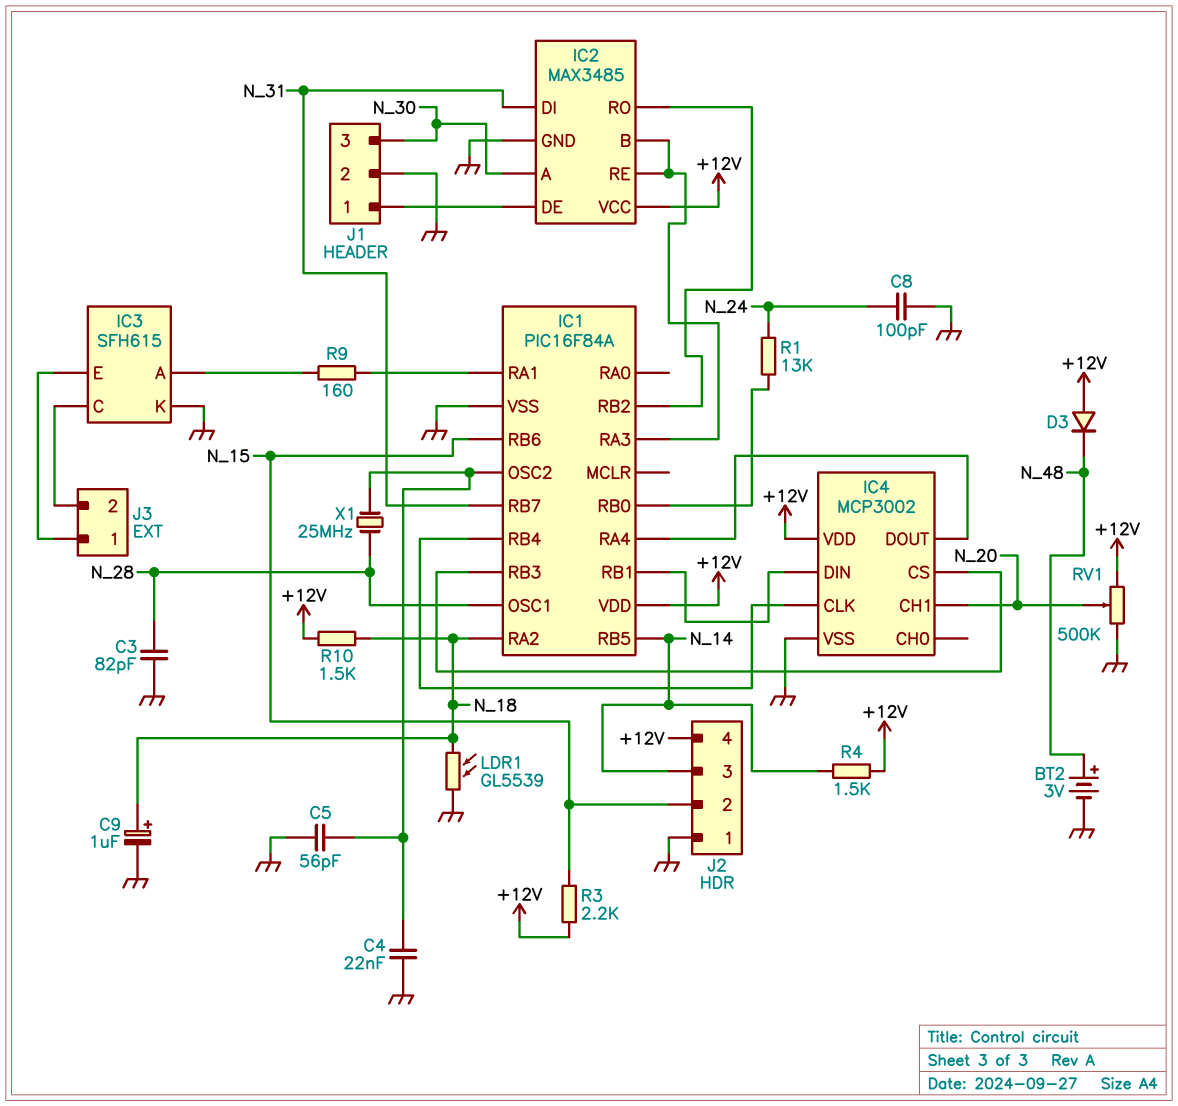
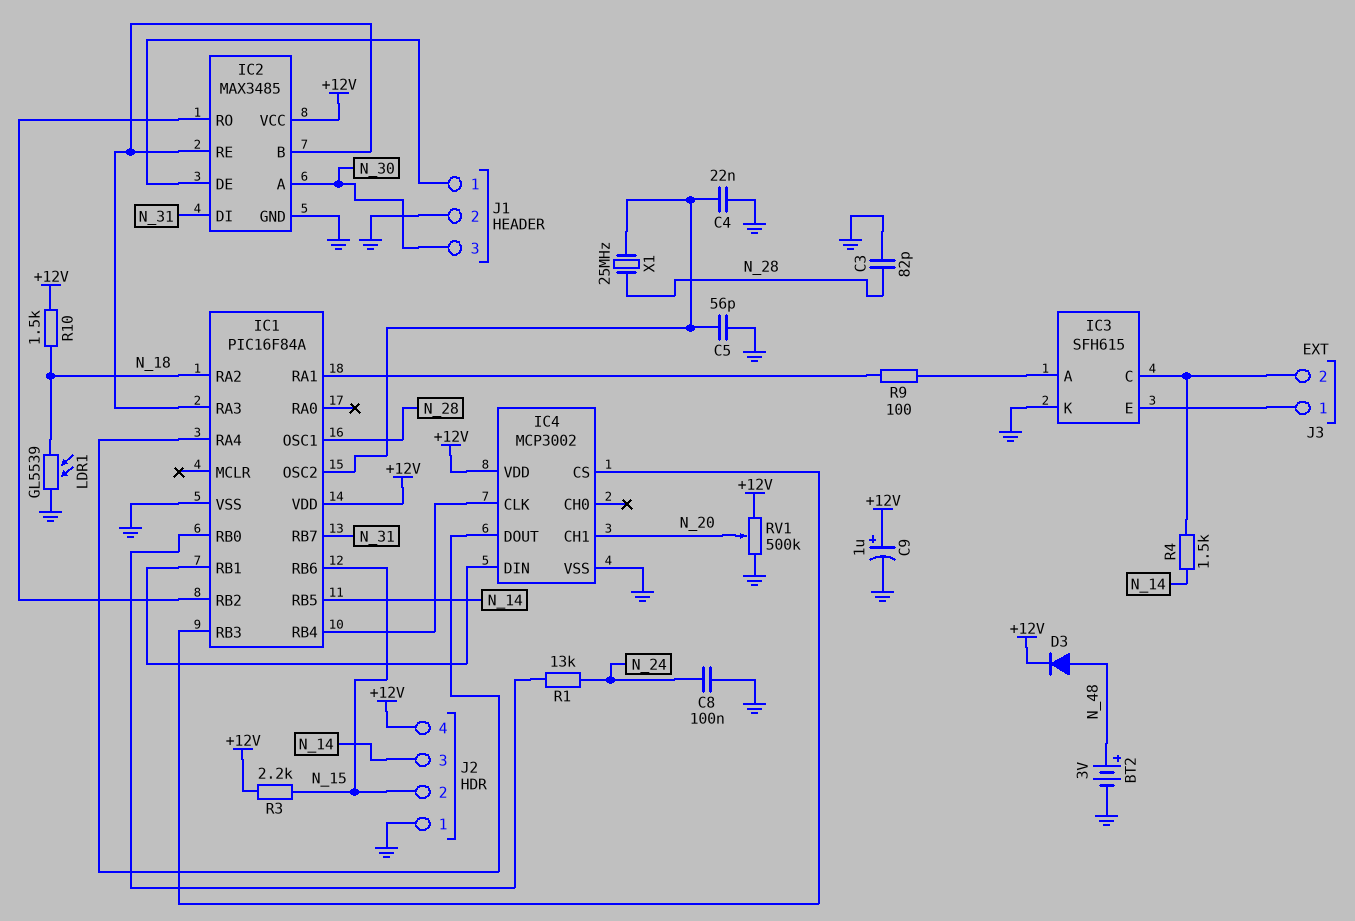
C8: 100pF (GND, N_24) -> 100nF (GND, N_24)
C9: 1uF (plus N_18, minus GND) -> 1uF (plus +12V, minus GND)
D3: diode (A +12V, K N_48) -> diode (A N_48, K +12V)
R4: 1.5k (+12V, N_14) -> 1.5k (IC3/C, N_14)
R9: 160 (IC1/RA1, IC3/A) -> 100 (IC1/RA1, IC3/A)

